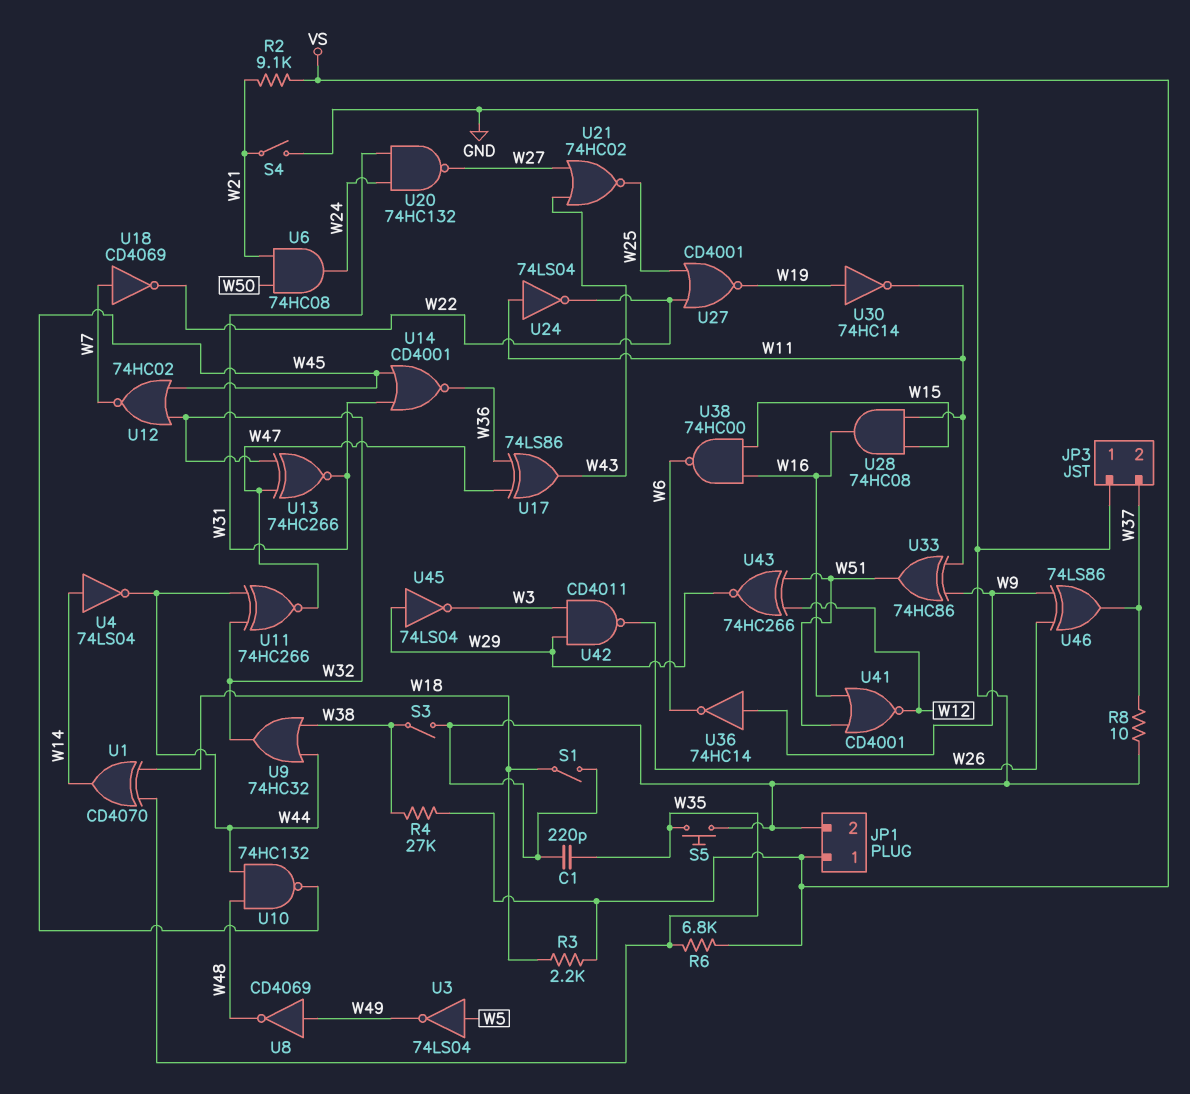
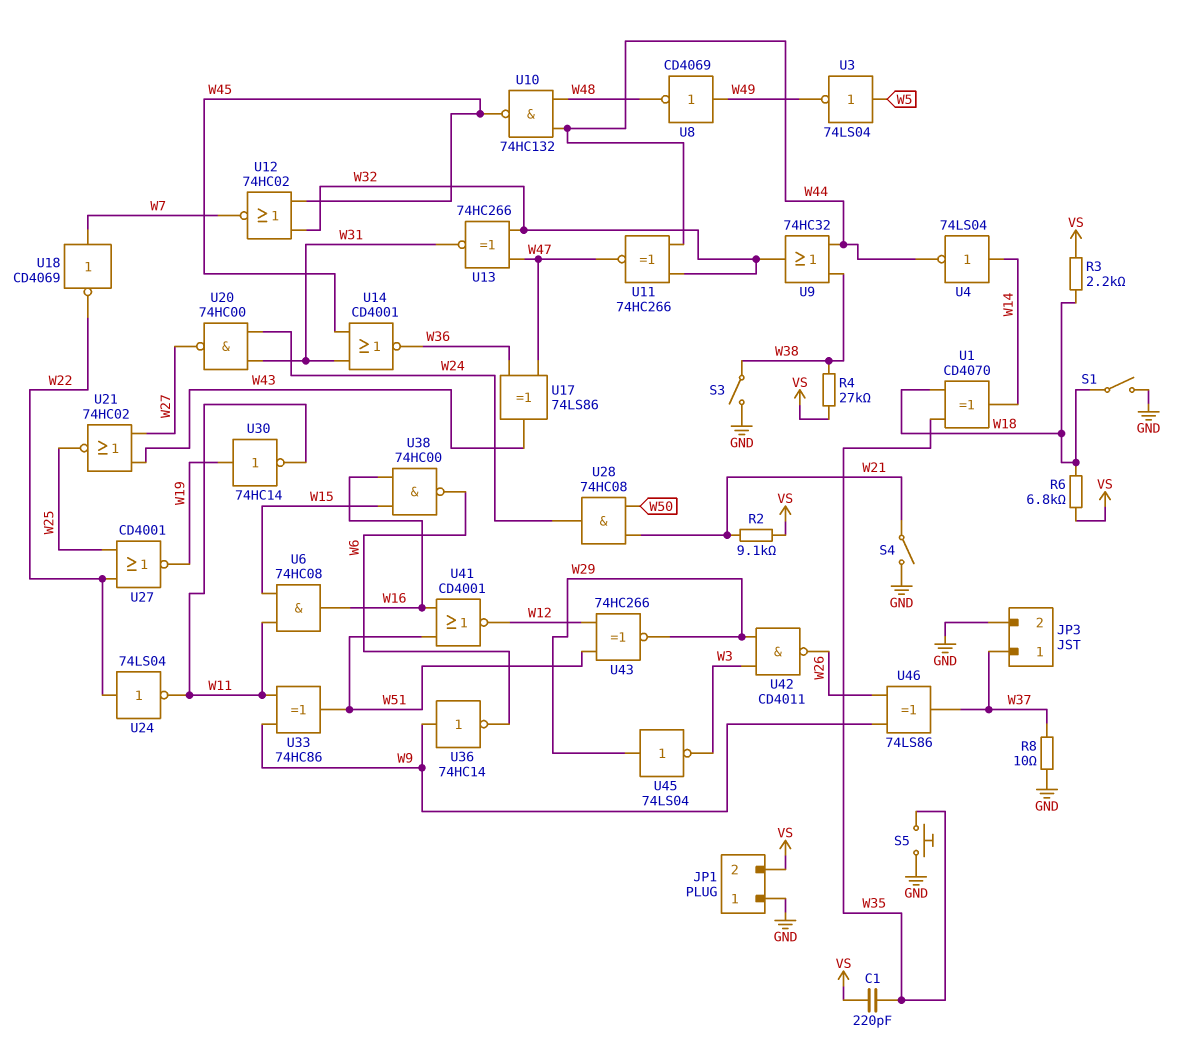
C1: 220pF (GND, W35) -> 220pF (VS, W35)
JP1 pin 1: VS -> GND
JP1 pin 2: GND -> VS
JP3 pin 1: GND -> W37
JP3 pin 2: W37 -> GND
R6: 6.8k (VS, W35) -> 6.8k (VS, W18)
U6: AND 74HC08 (in W21, in W50, out W24) -> AND 74HC08 (in W11, in W15, out W16)
U20: NAND 74HC132 (in W24, in W31, out W27) -> NAND 74HC00 (in W24, in W31, out W27)
U24: NOT 74LS04 (in W11, out W22) -> NOT 74LS04 (in W22, out W11)
U28: AND 74HC08 (in W11, in W15, out W16) -> AND 74HC08 (in W21, in W50, out W24)

